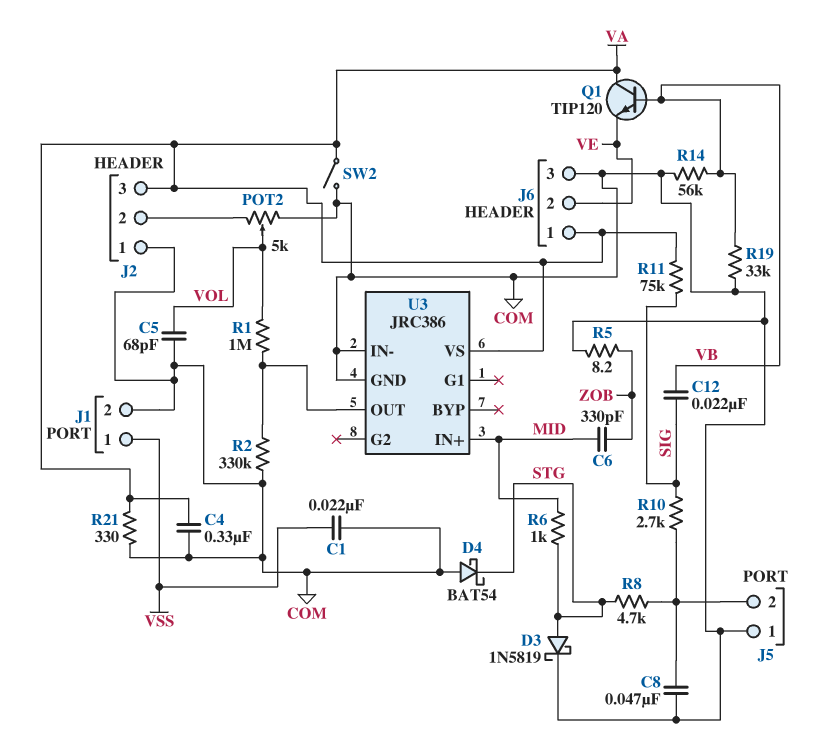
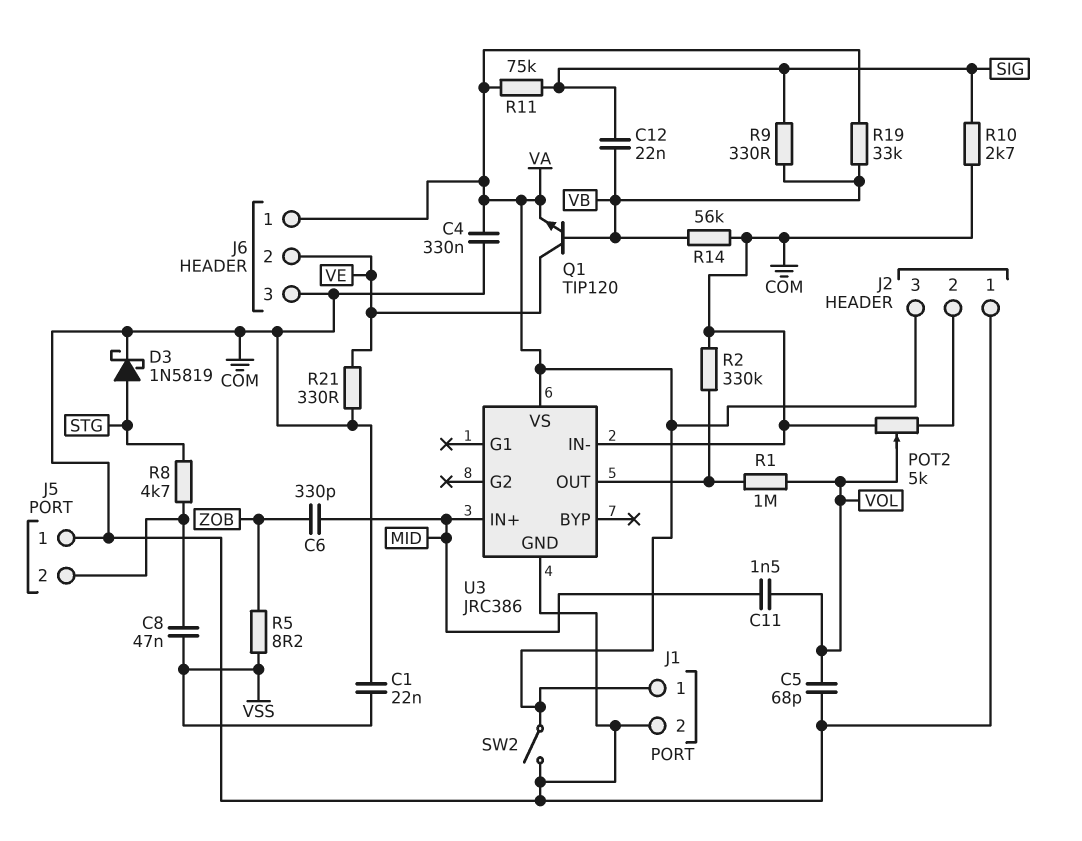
C8: 47nF (COM, J5/2) -> 47nF (J5/2, VSS)
C11: none -> 1.5nF (MID, VOL)
D4: schottky BAT54 (A COM, K STG) -> none
J1 pin 1: VSS -> VA
Q1: NPN TIP120 (B VB, C VA, E VE) -> NPN TIP120 (B VB, C VE, E VA)
R5: 8.2 (COM, ZOB) -> 8.2 (VSS, ZOB)
R6: 1k (MID, STG) -> none
R9: none -> 330 (SIG, VB)
R10: 2.7k (J5/2, SIG) -> 2.7k (COM, SIG)
R19: 33k (COM, VB) -> 33k (VA, VB)
R21: 330 (COM, VA) -> 330 (COM, VE)

